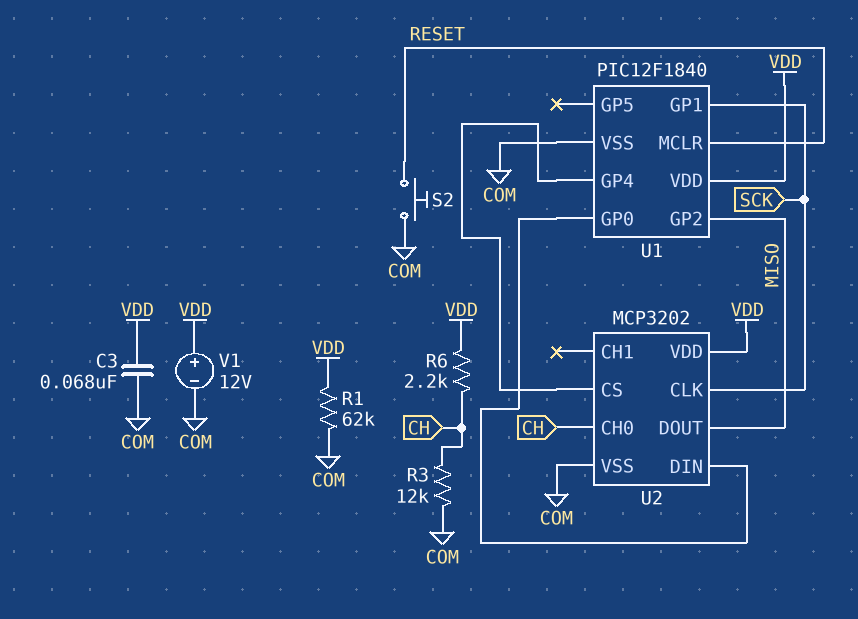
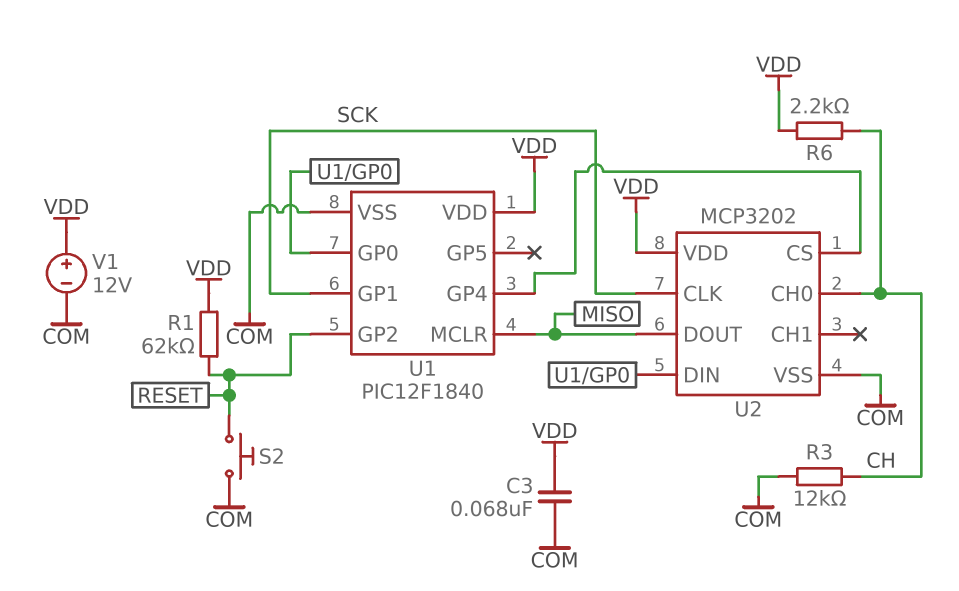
R1: 62k (COM, VDD) -> 62k (RESET, VDD)
U1 pin GP2: MISO -> RESET
U1 pin MCLR: RESET -> MISO

